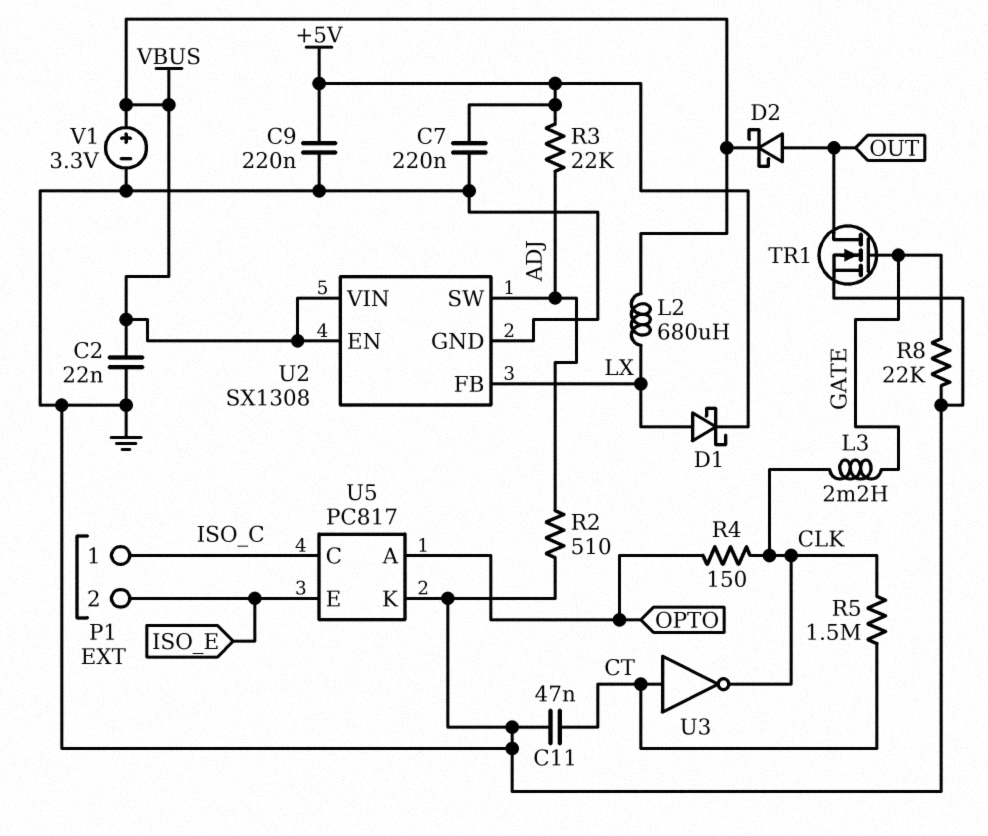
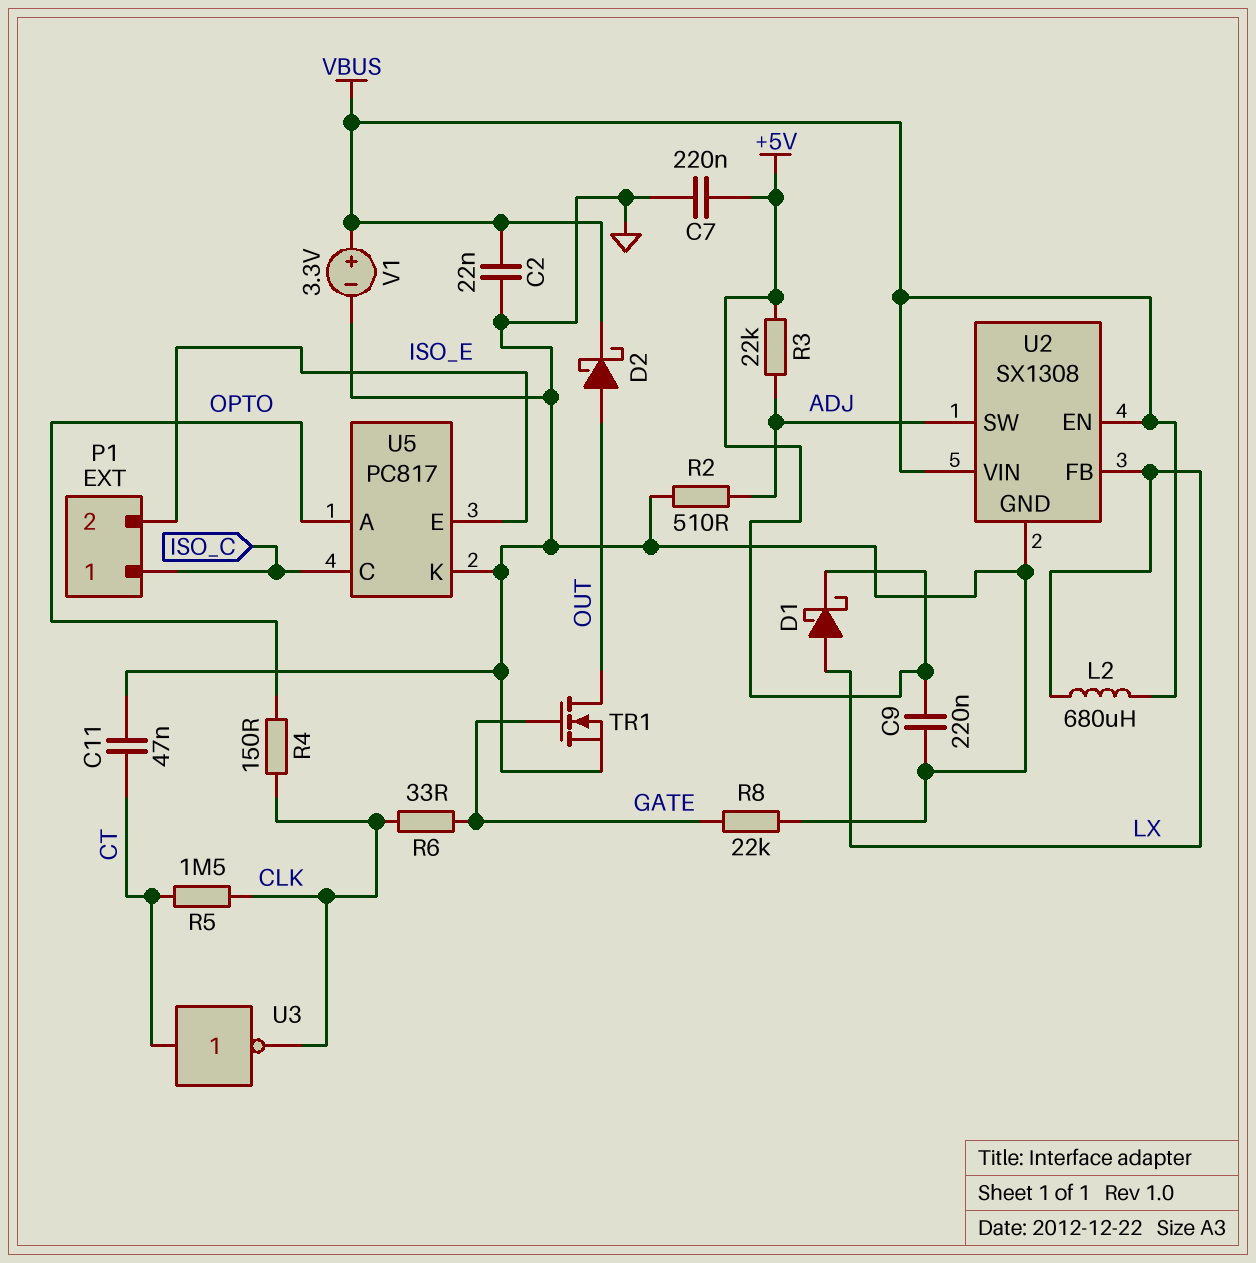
L3: 2.2mH (CLK, GATE) -> none
R6: none -> 33 (CLK, GATE)

